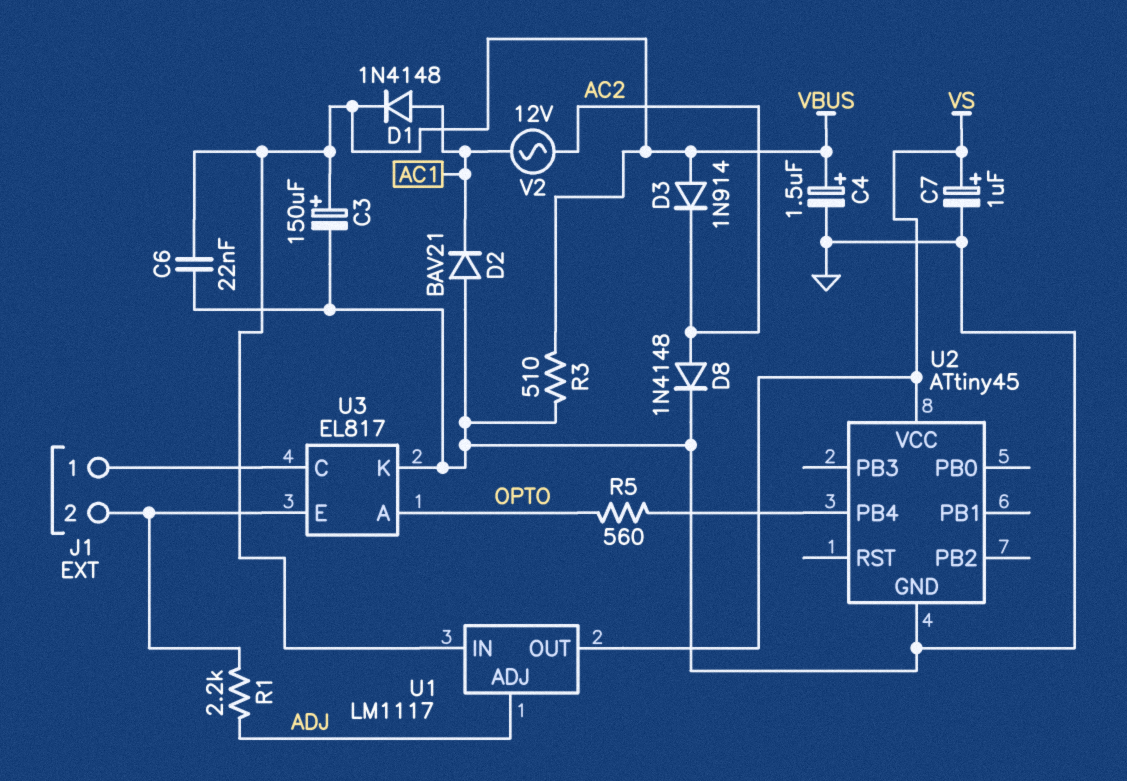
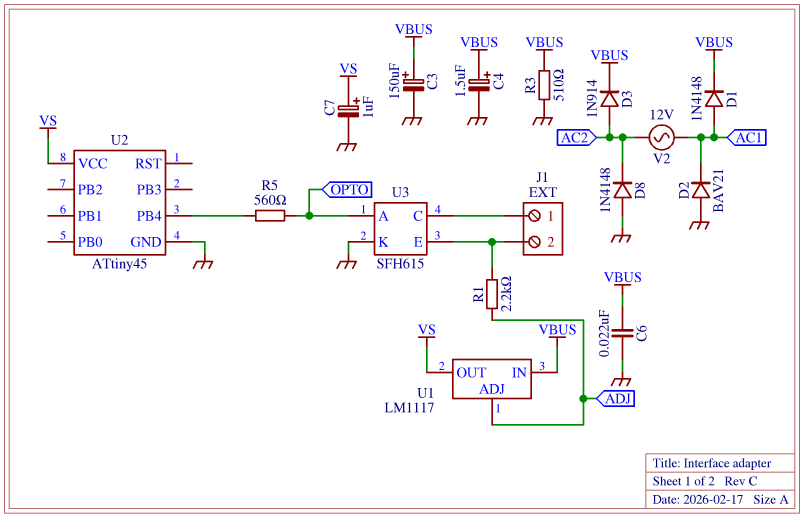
D3: diode 1N914 (A VBUS, K AC2) -> diode 1N914 (A AC2, K VBUS)
D8: diode 1N4148 (A AC2, K GND) -> diode 1N4148 (A GND, K AC2)
U3: EL817 -> SFH615

